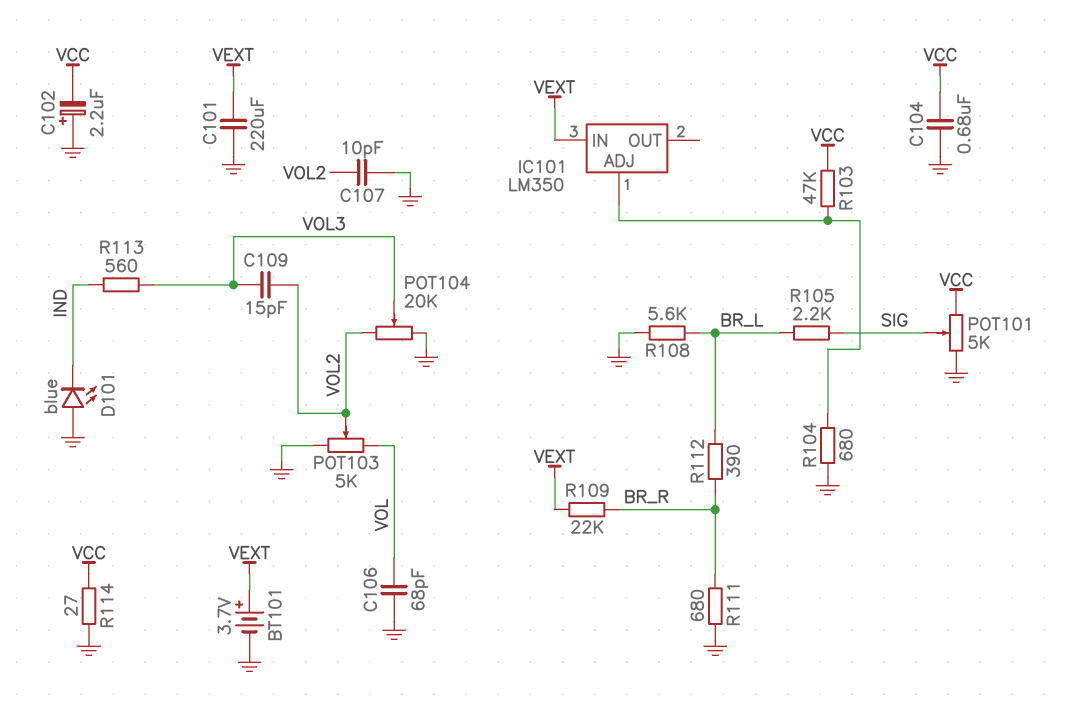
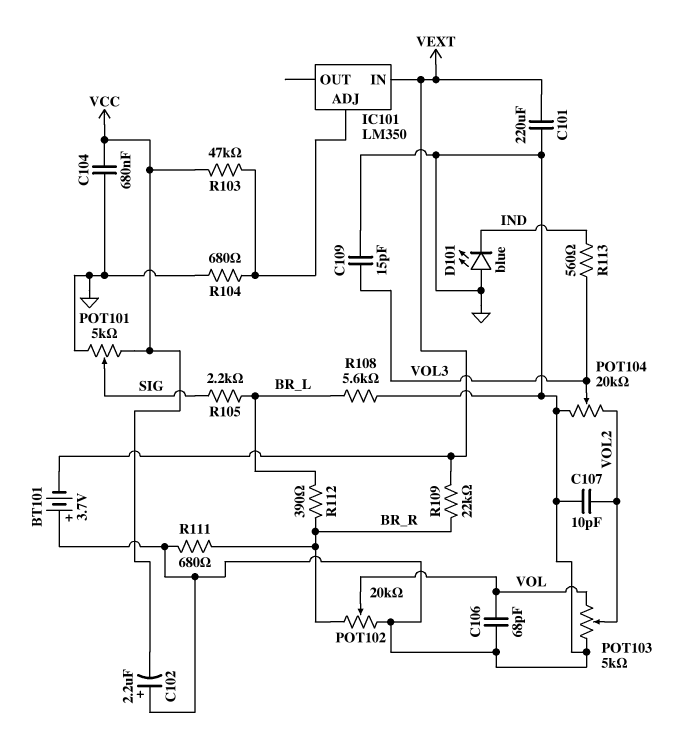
BT101: 3.7V (plus VEXT, minus GND) -> 3.7V (plus GND, minus VEXT)
C109: 15pF (VOL2, VOL3) -> 15pF (GND, VOL3)
POT102: none -> 20k (BR_R, GND, wiper VOL)
R114: 27 (GND, VCC) -> none

